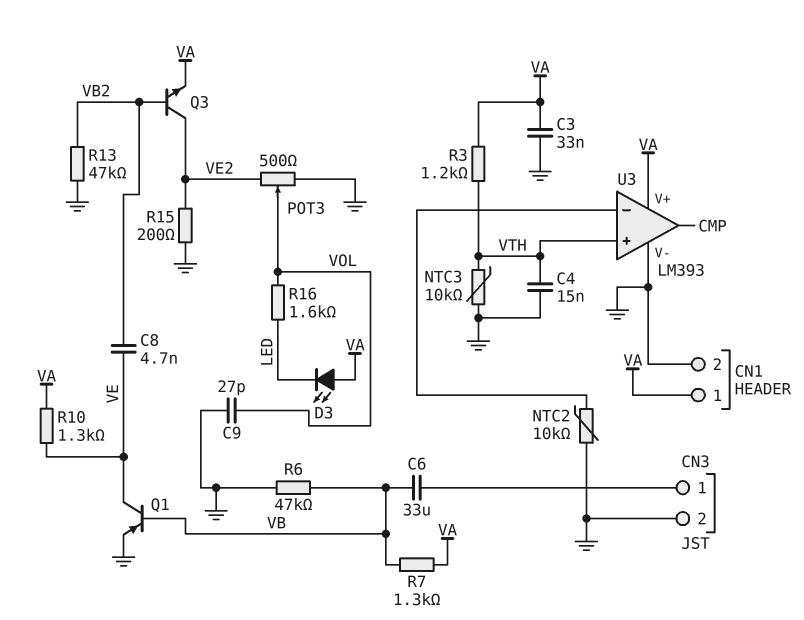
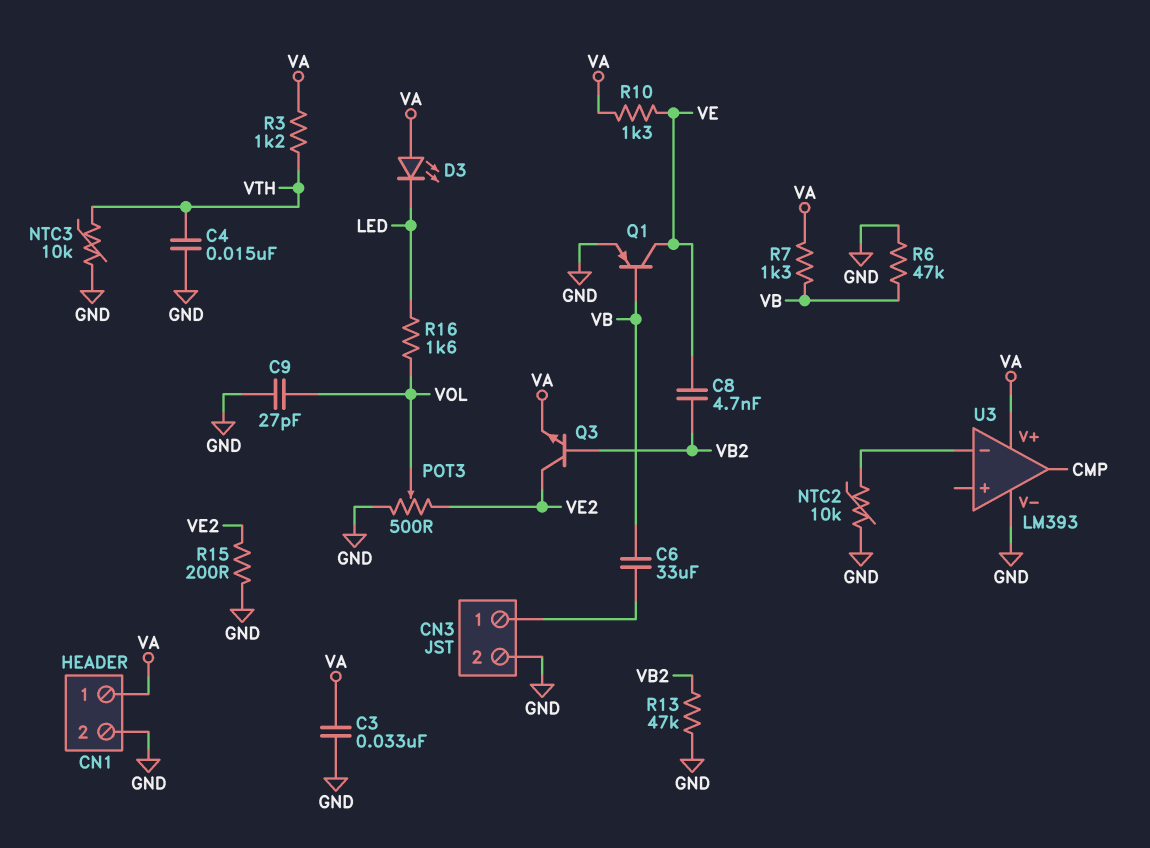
U3 pin in+: VTH -> none

